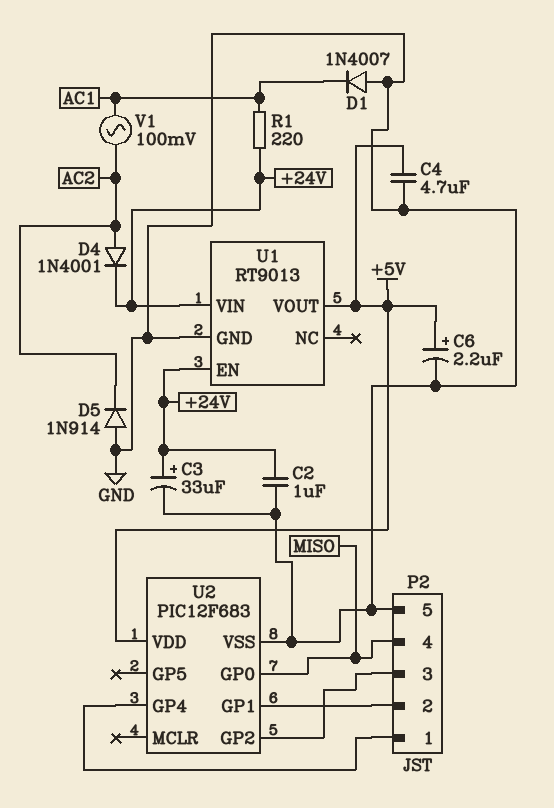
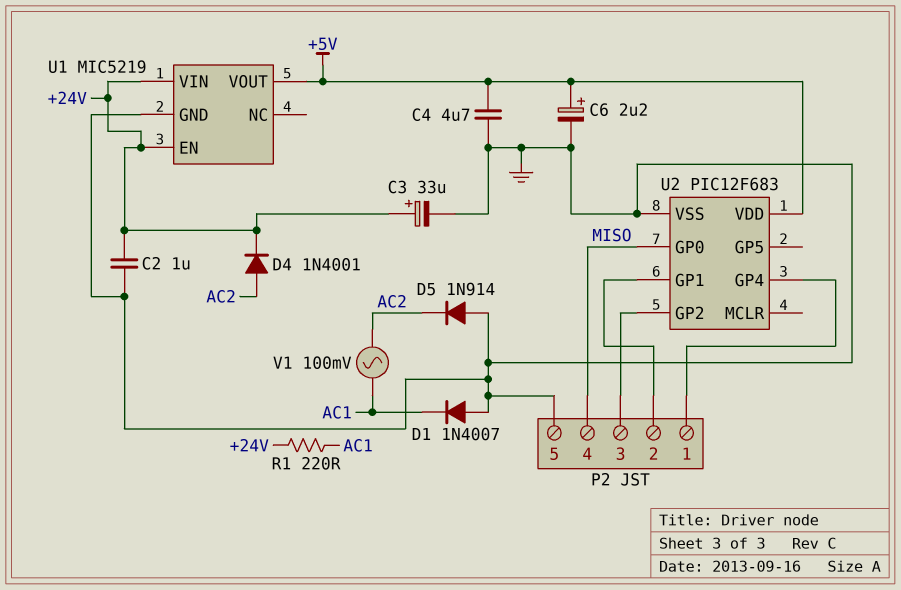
U1: RT9013 -> MIC5219

